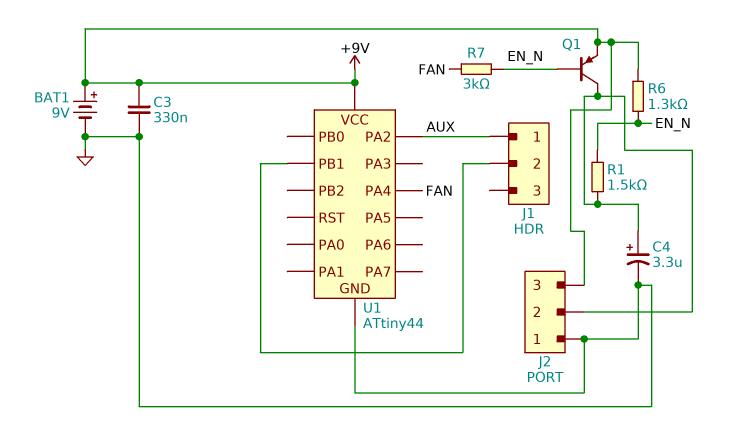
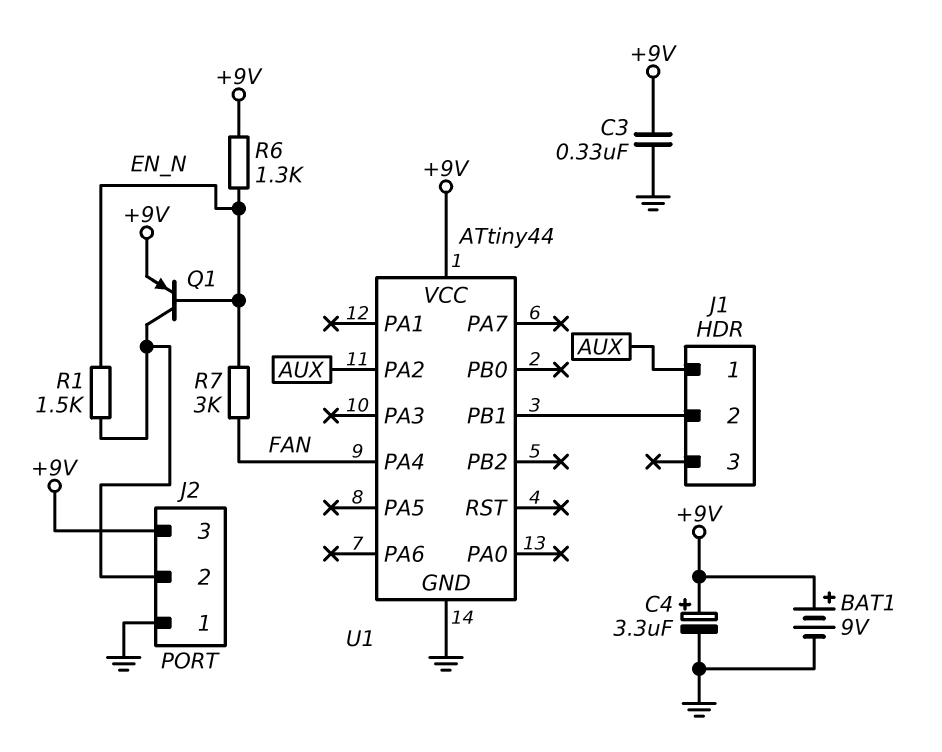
C4: 3.3uF (plus J2/2, minus GND) -> 3.3uF (plus +9V, minus GND)

